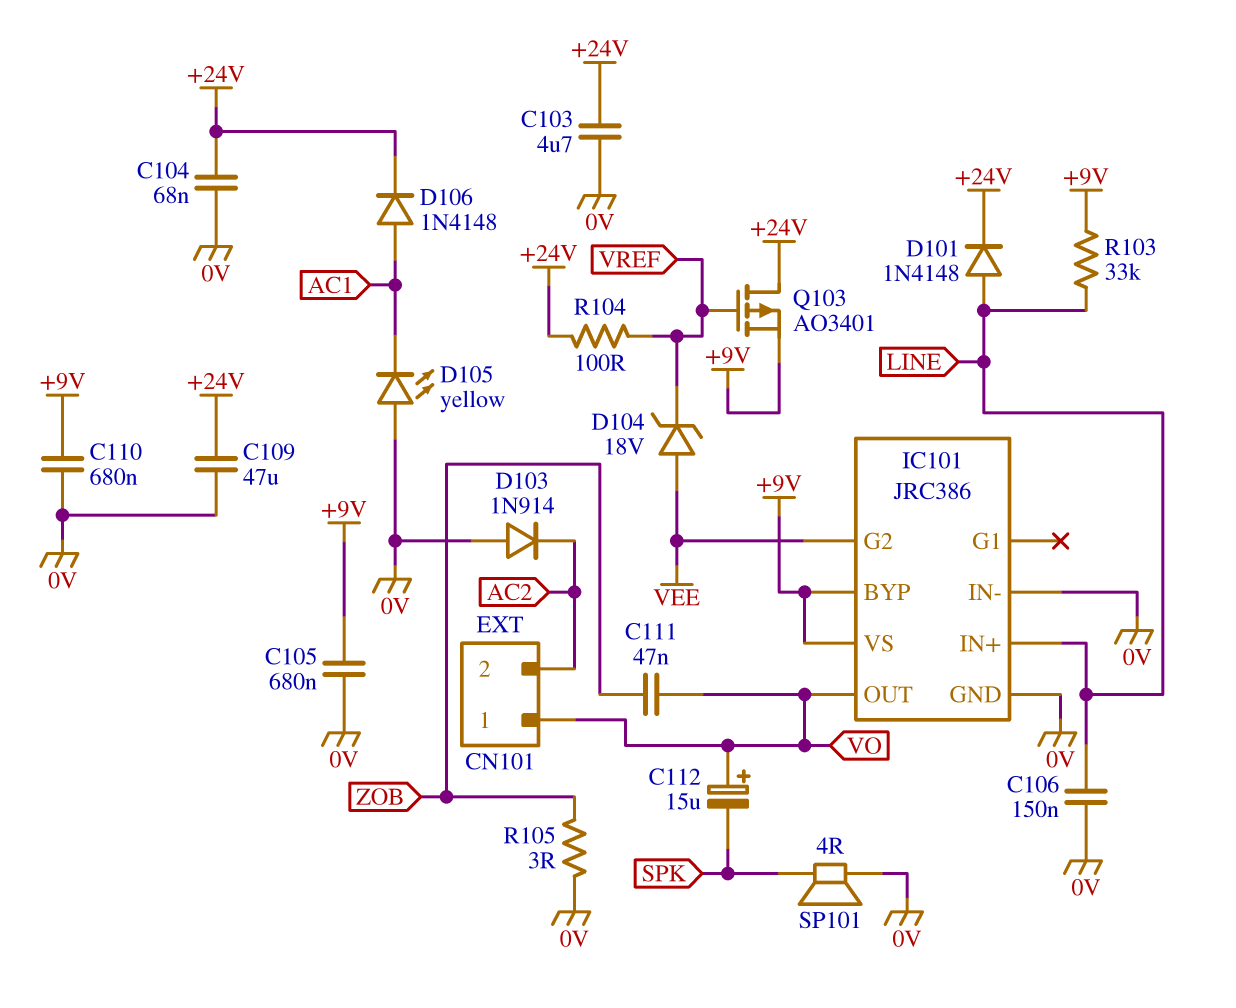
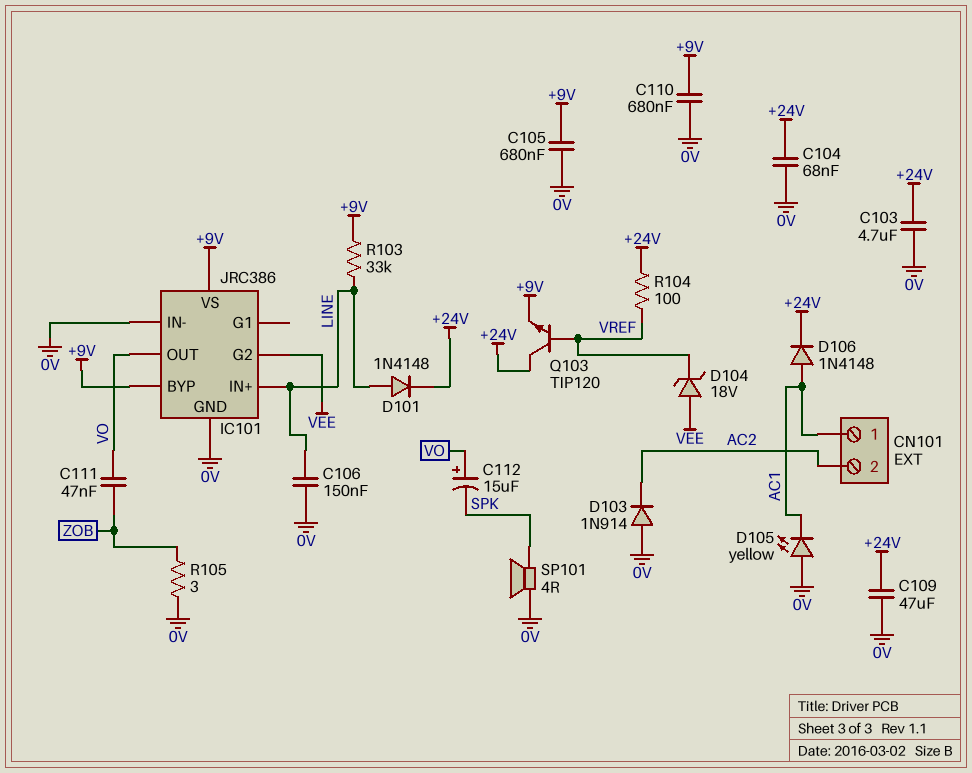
CN101 pin 1: VO -> AC1
Q103: PMOS AO3401 (G VREF, D +24V, S +9V) -> NPN TIP120 (B VREF, C +24V, E +9V)

